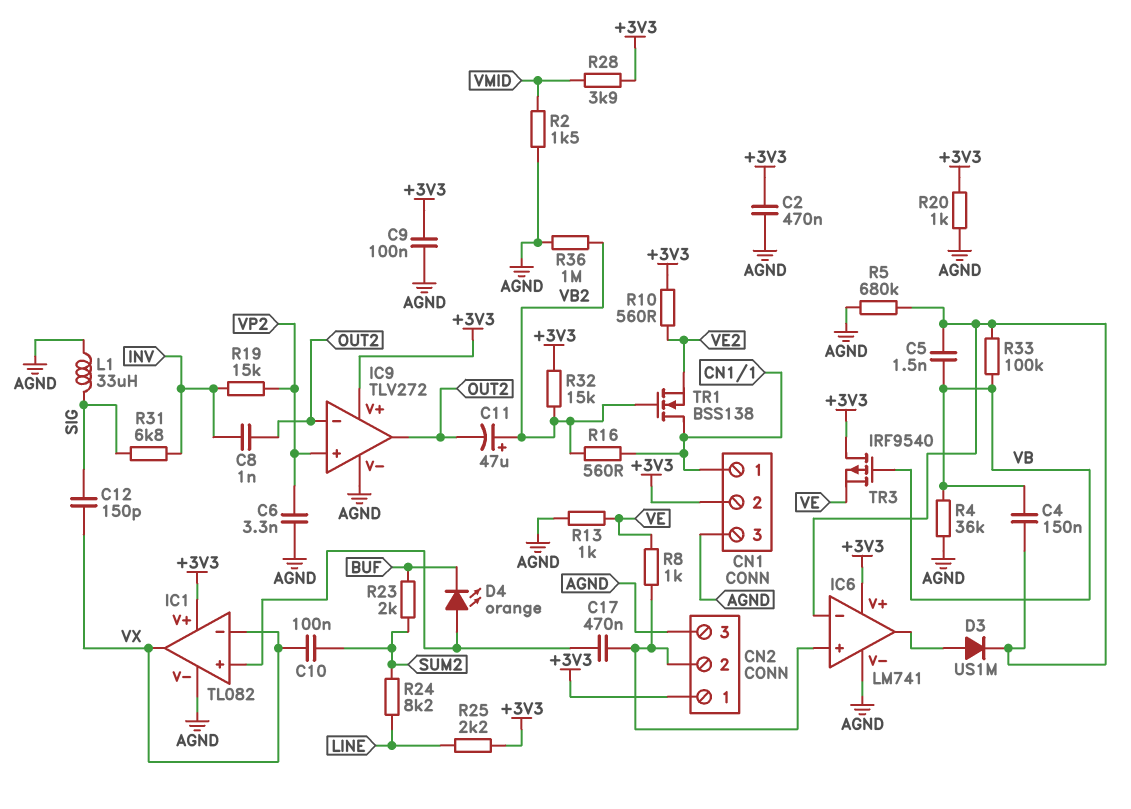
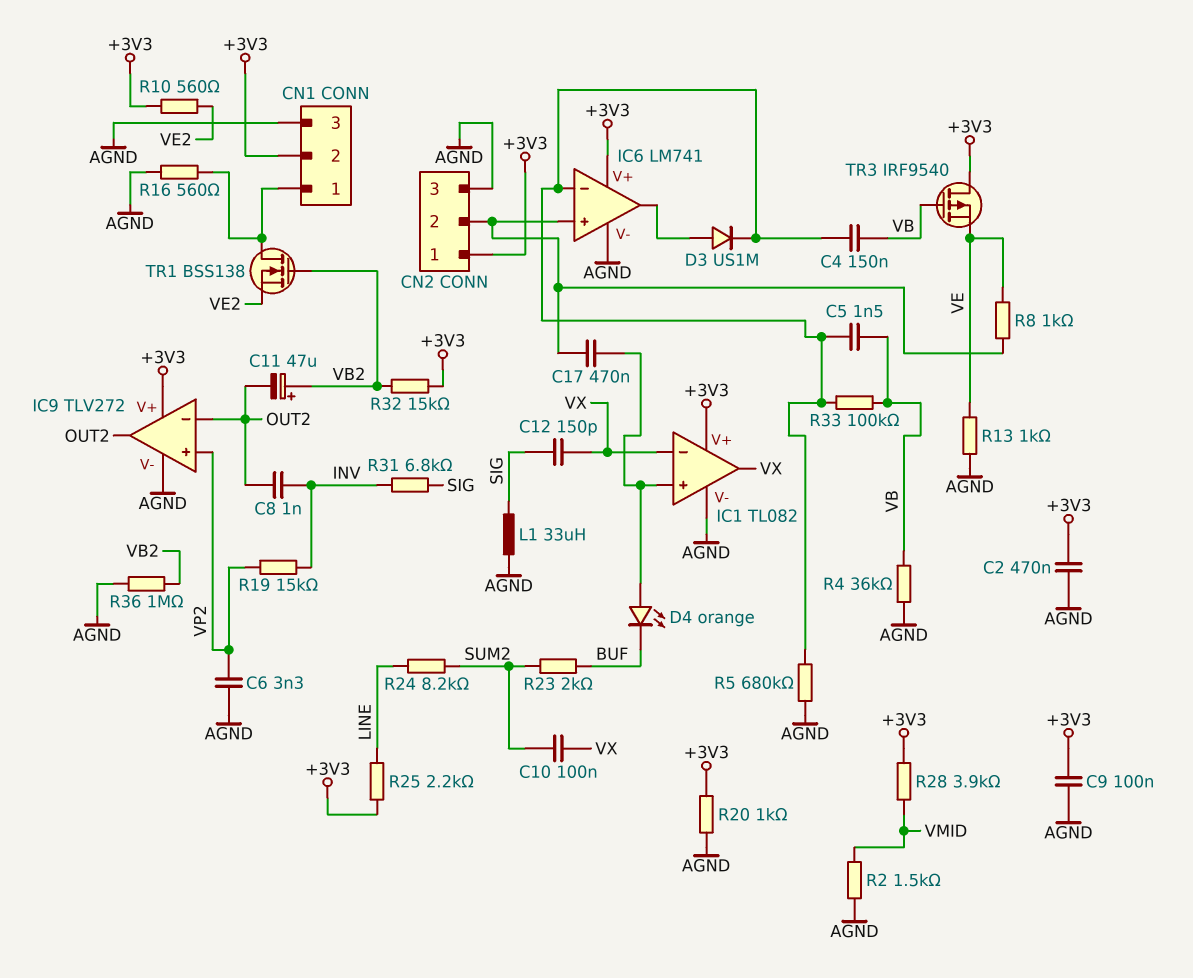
R16: 560 (CN1/1, VB2) -> 560 (AGND, CN1/1)

